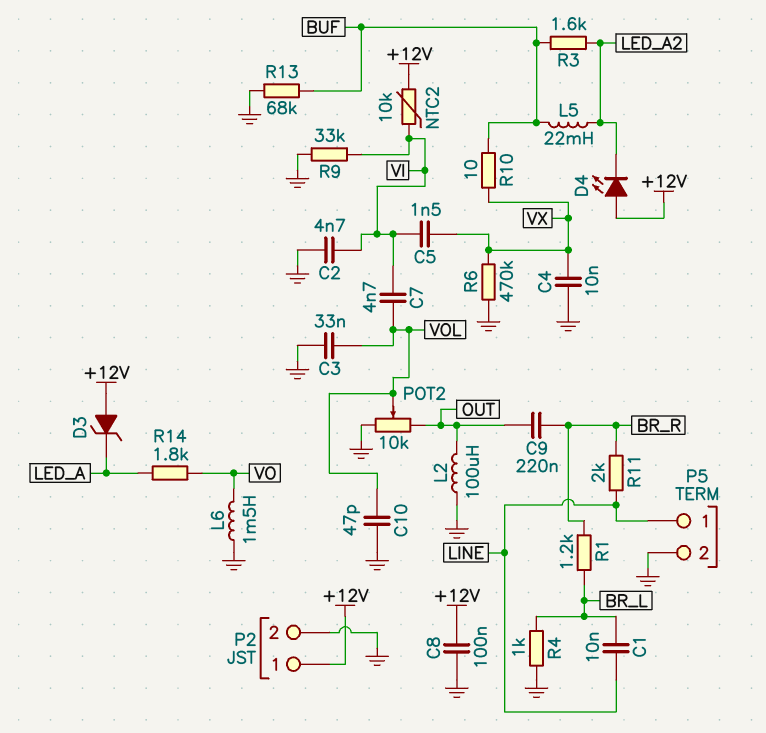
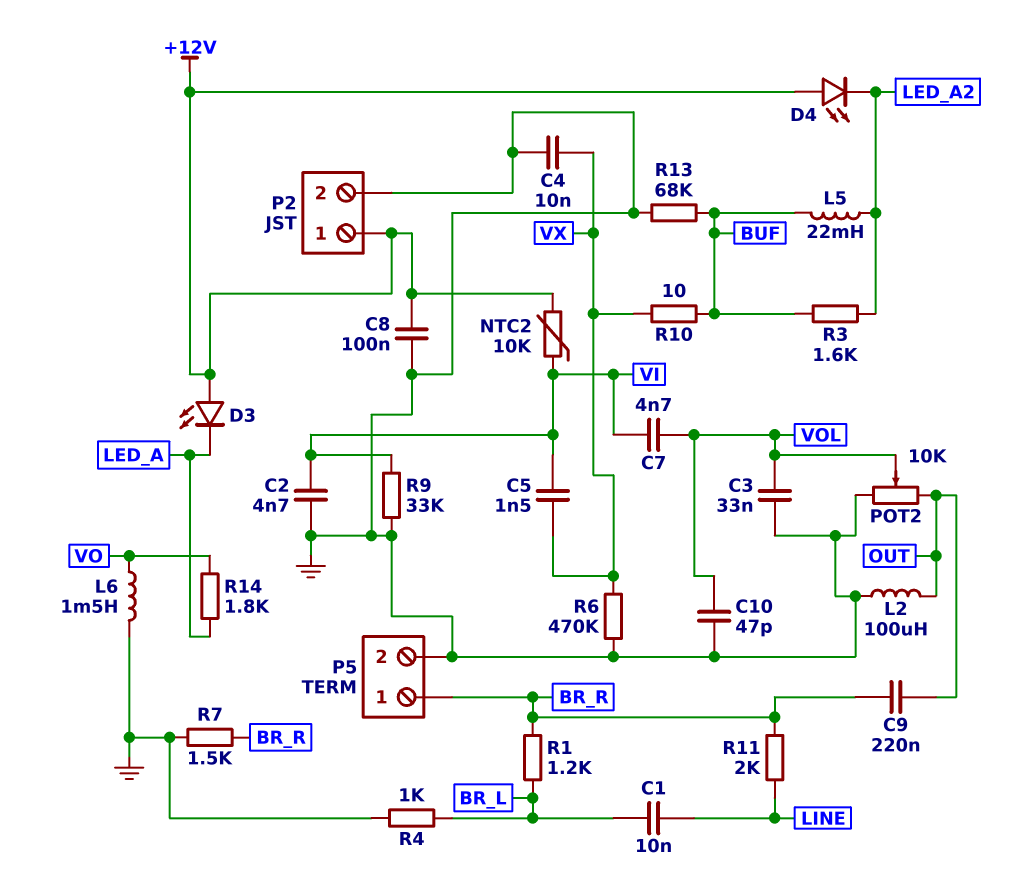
D3: zener (A +12V, K LED_A) -> LED (A +12V, K LED_A)
P5 pin 1: LINE -> BR_R
R7: none -> 1.5k (BR_R, GND)

